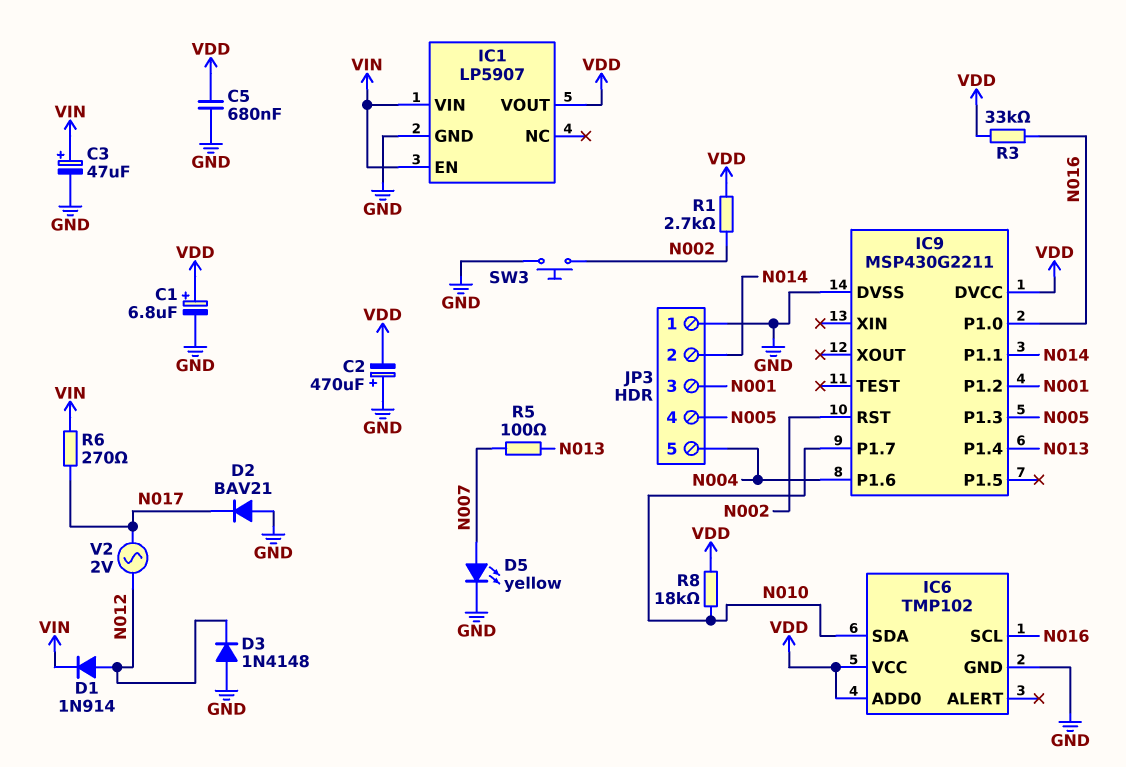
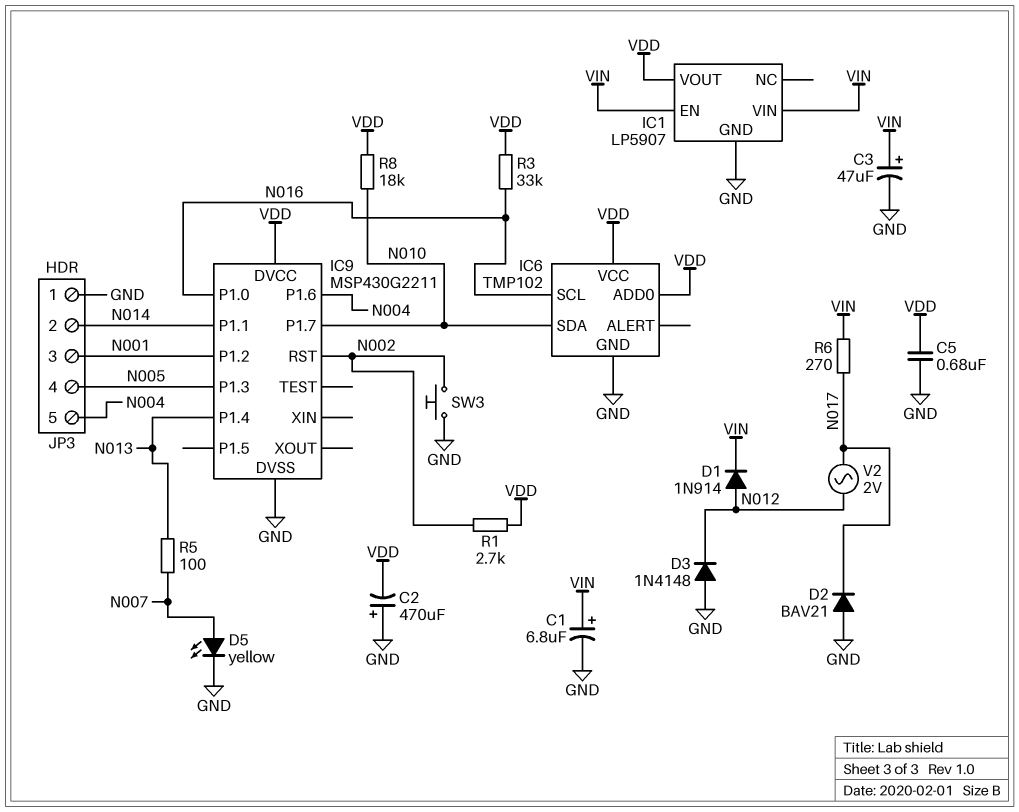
C1: 6.8uF (plus VDD, minus GND) -> 6.8uF (plus VIN, minus GND)

